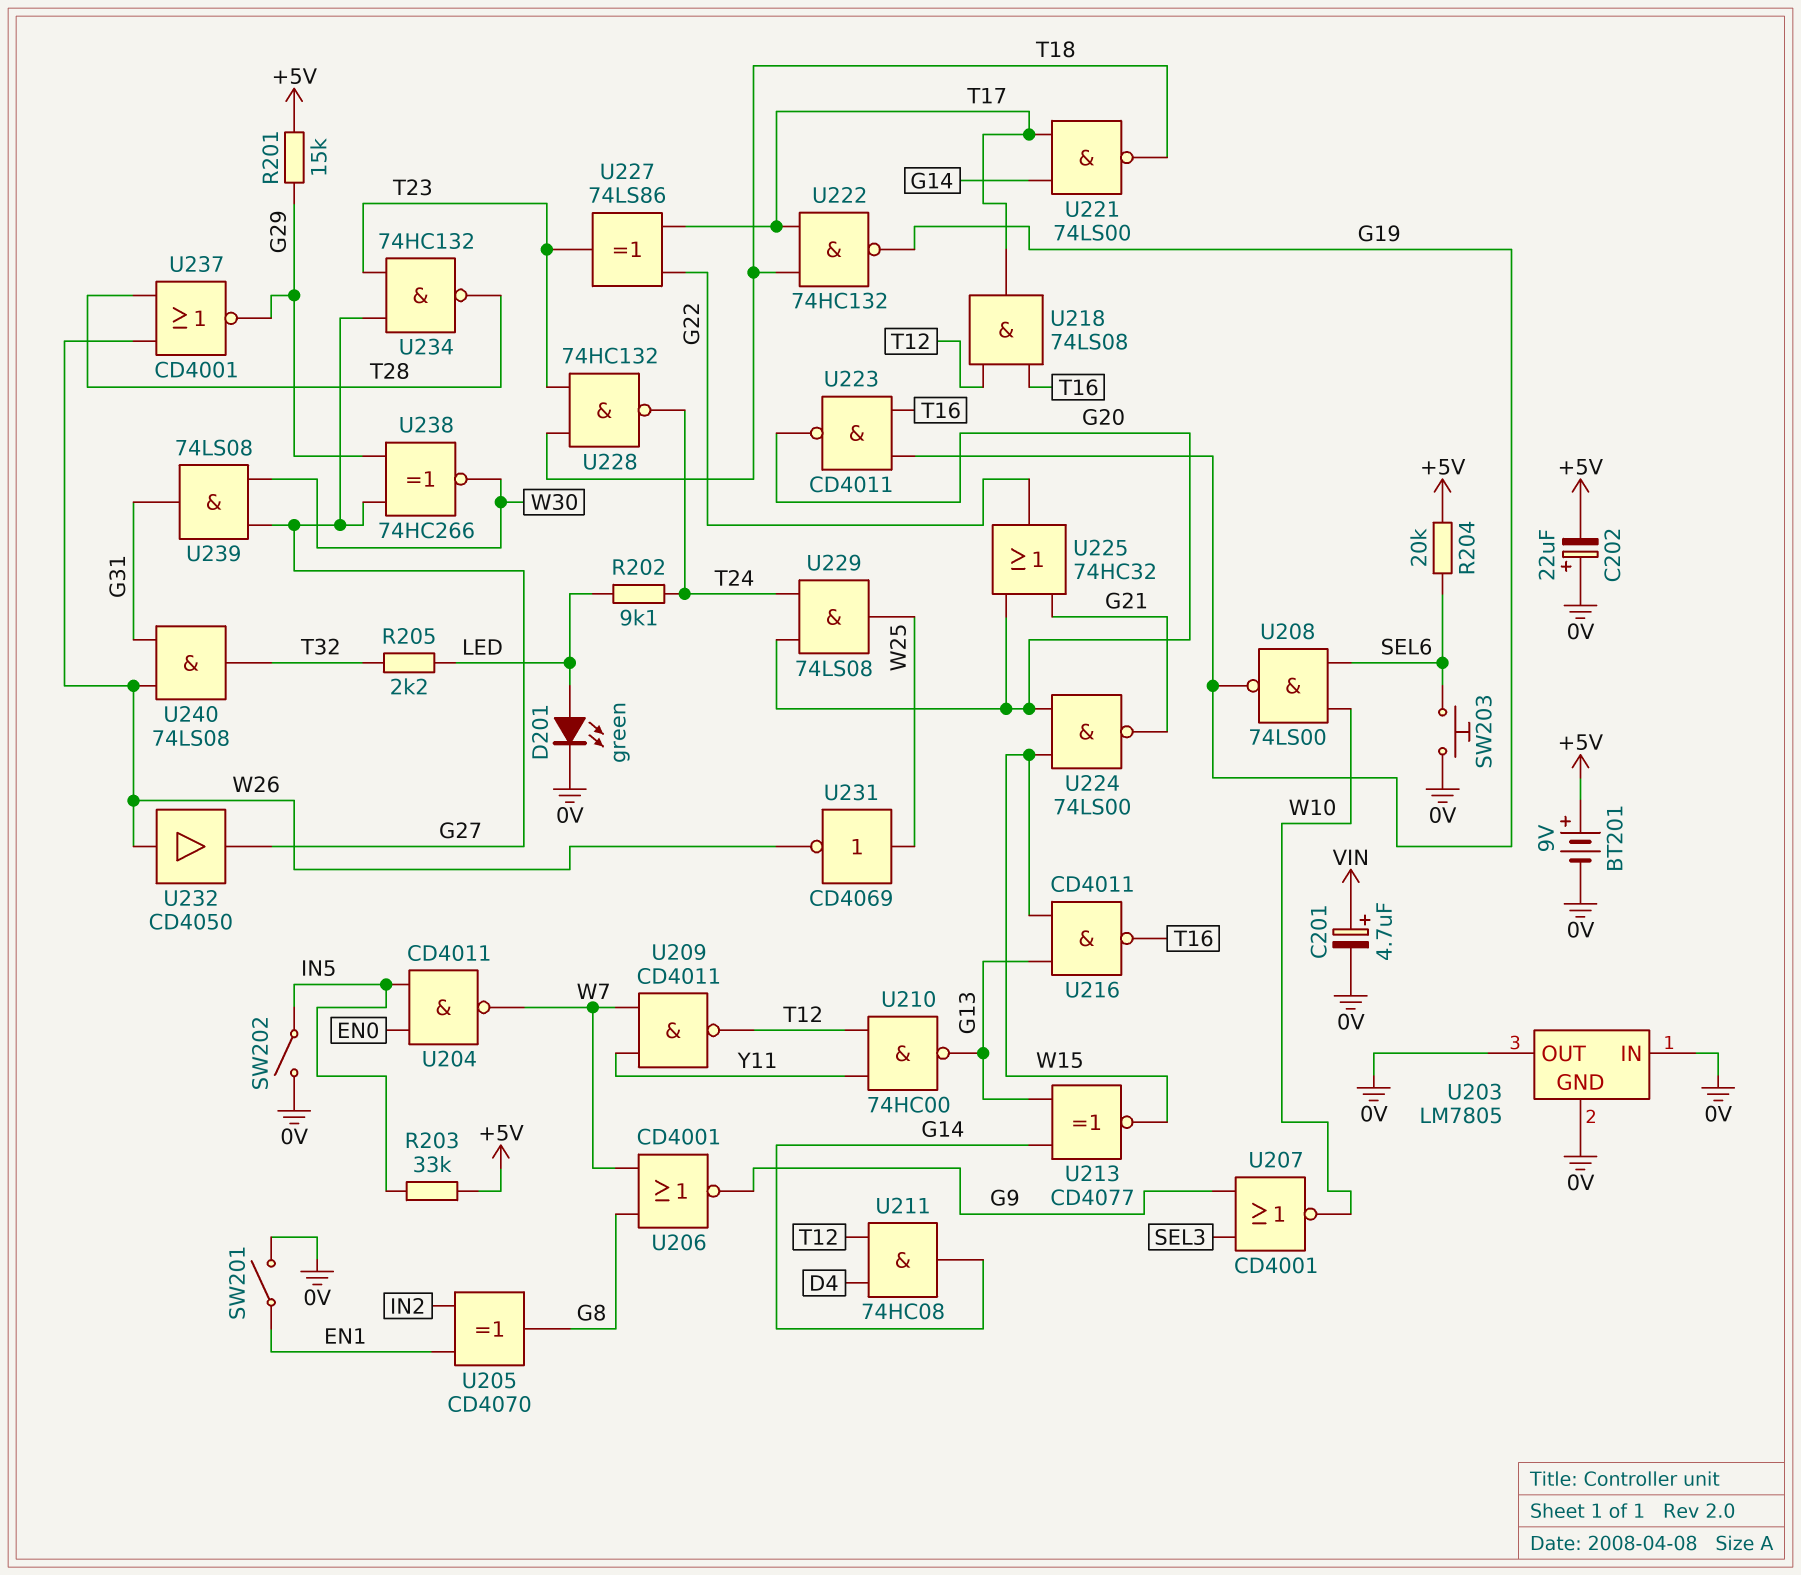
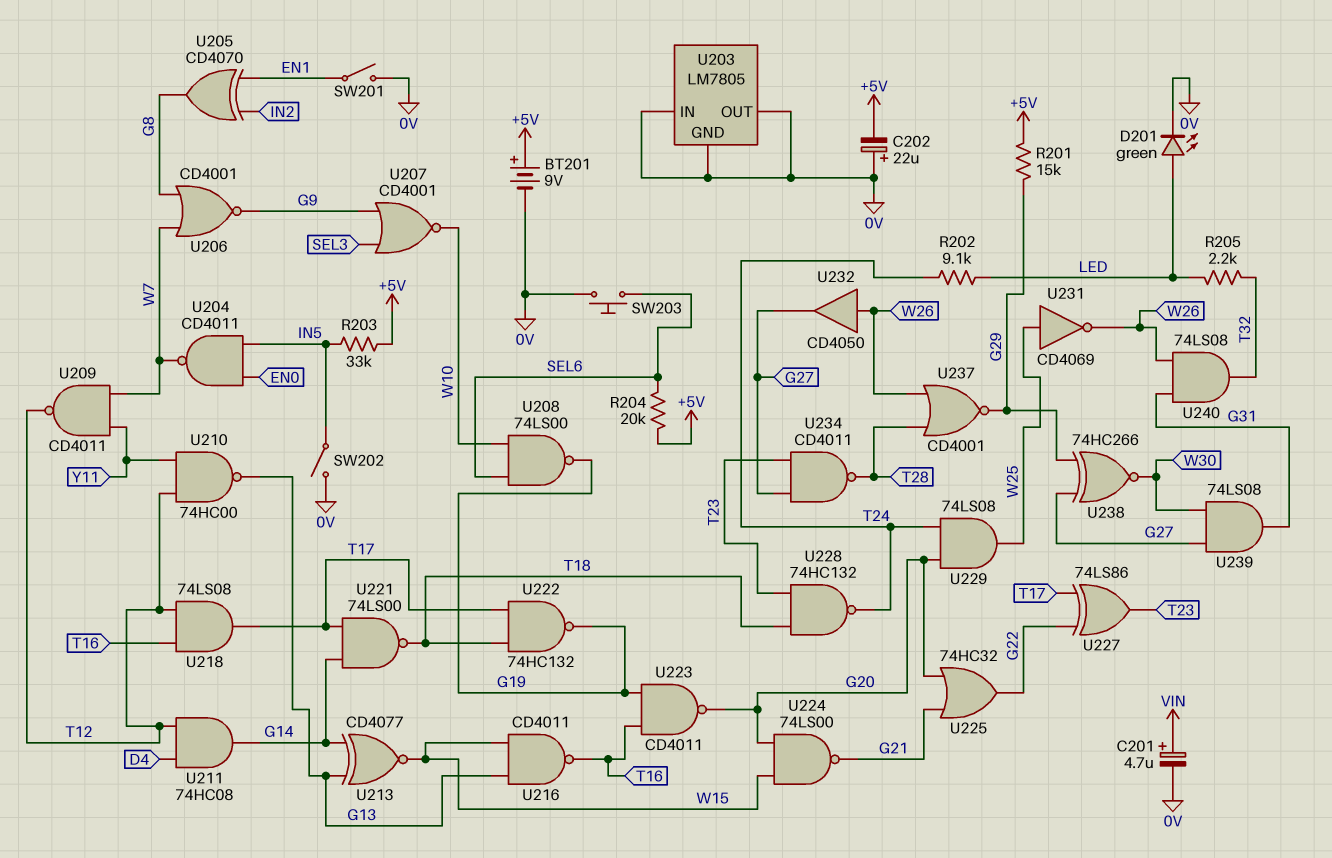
U234: NAND 74HC132 (in G27, in T23, out T28) -> NAND CD4011 (in G27, in T23, out T28)

